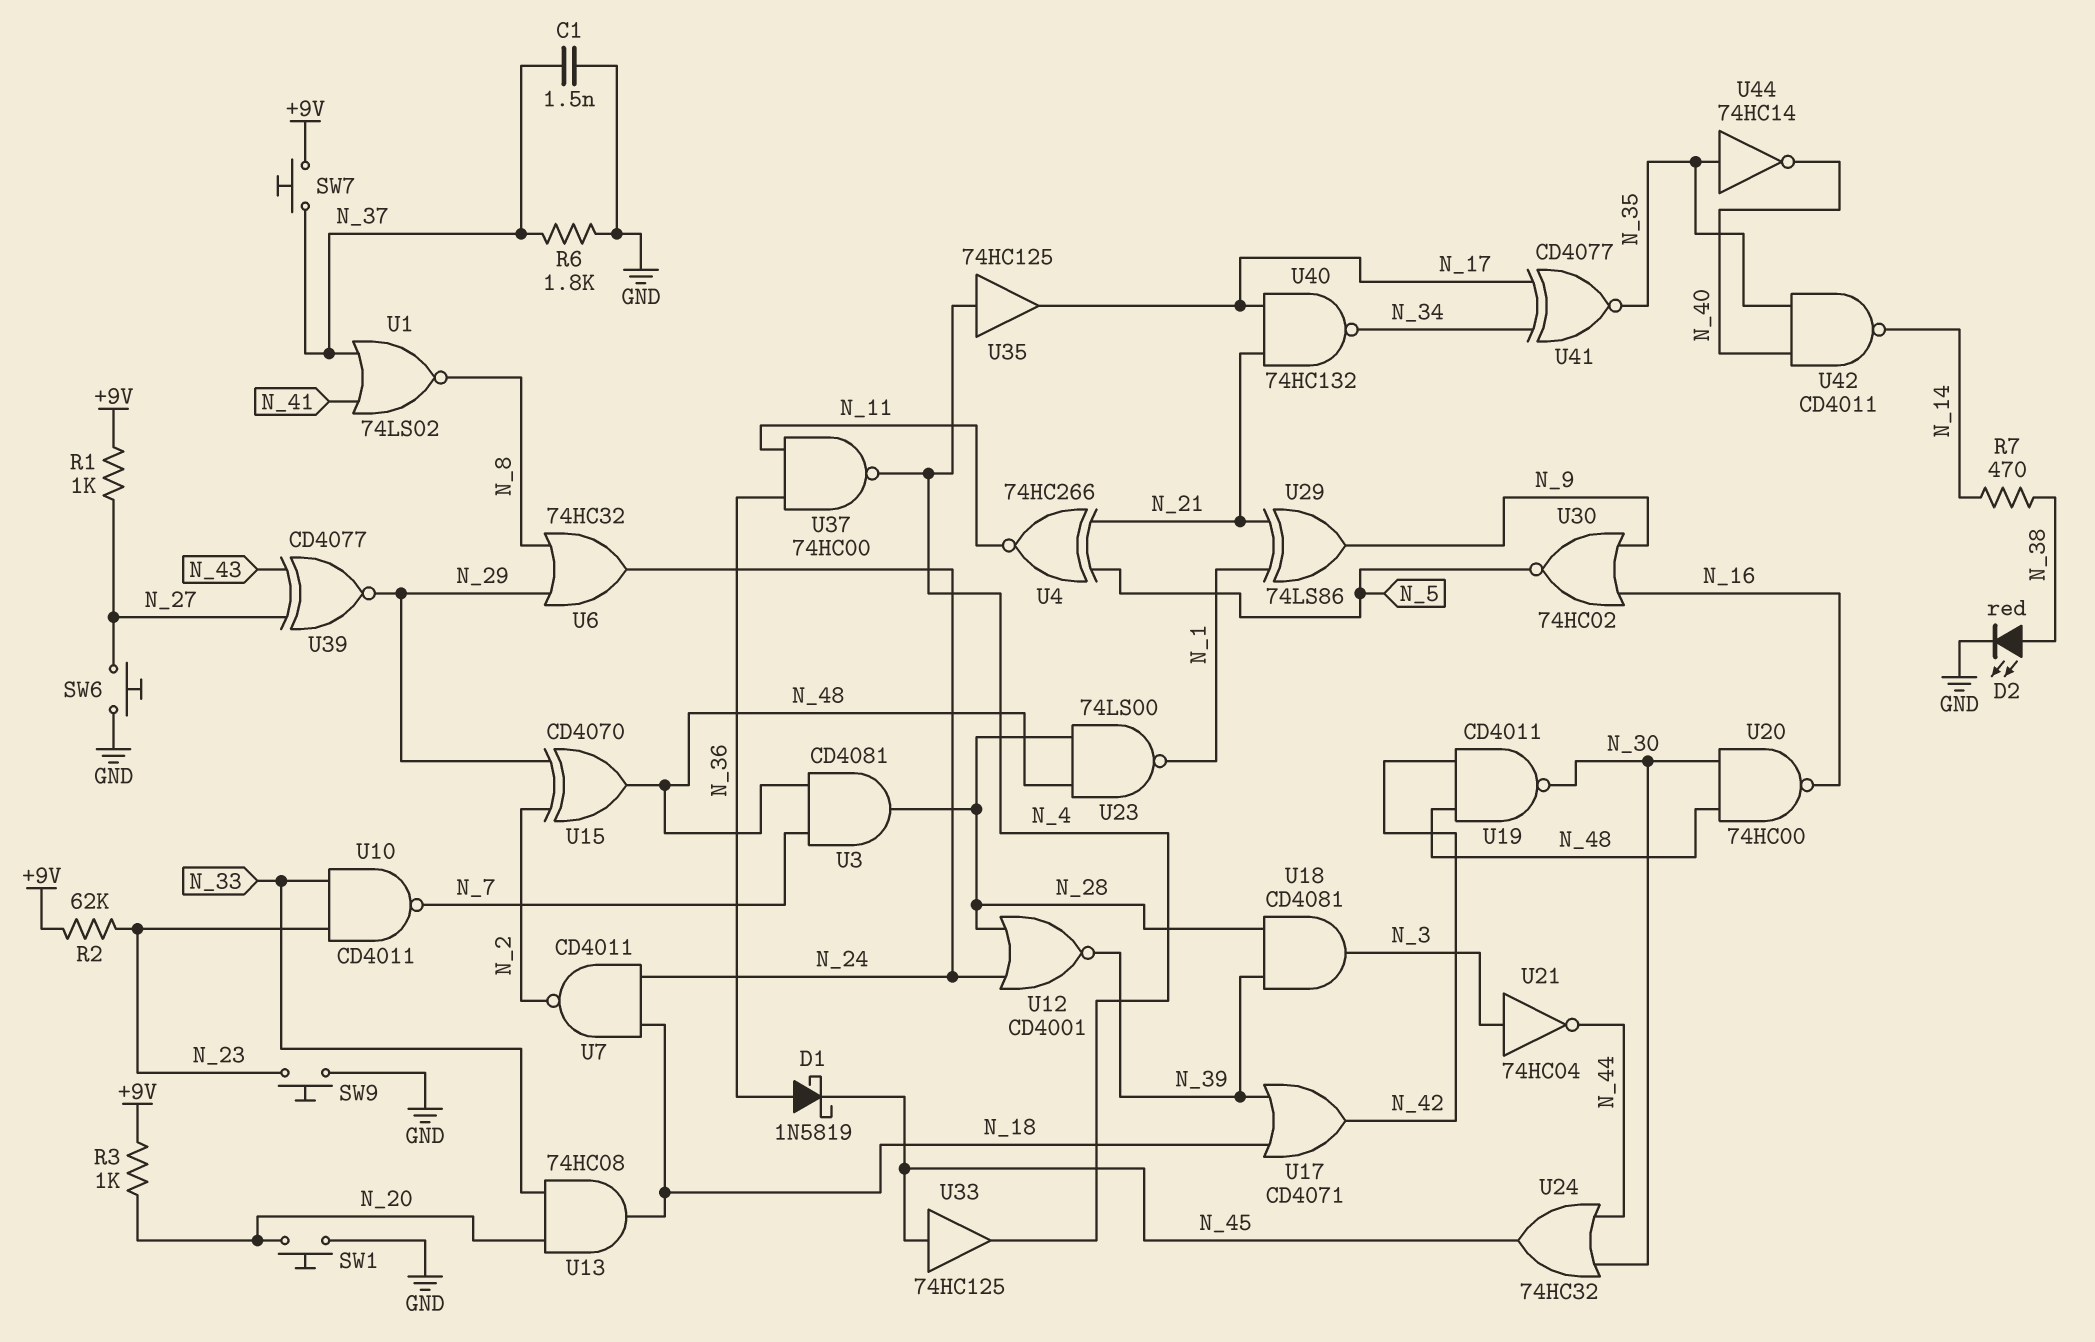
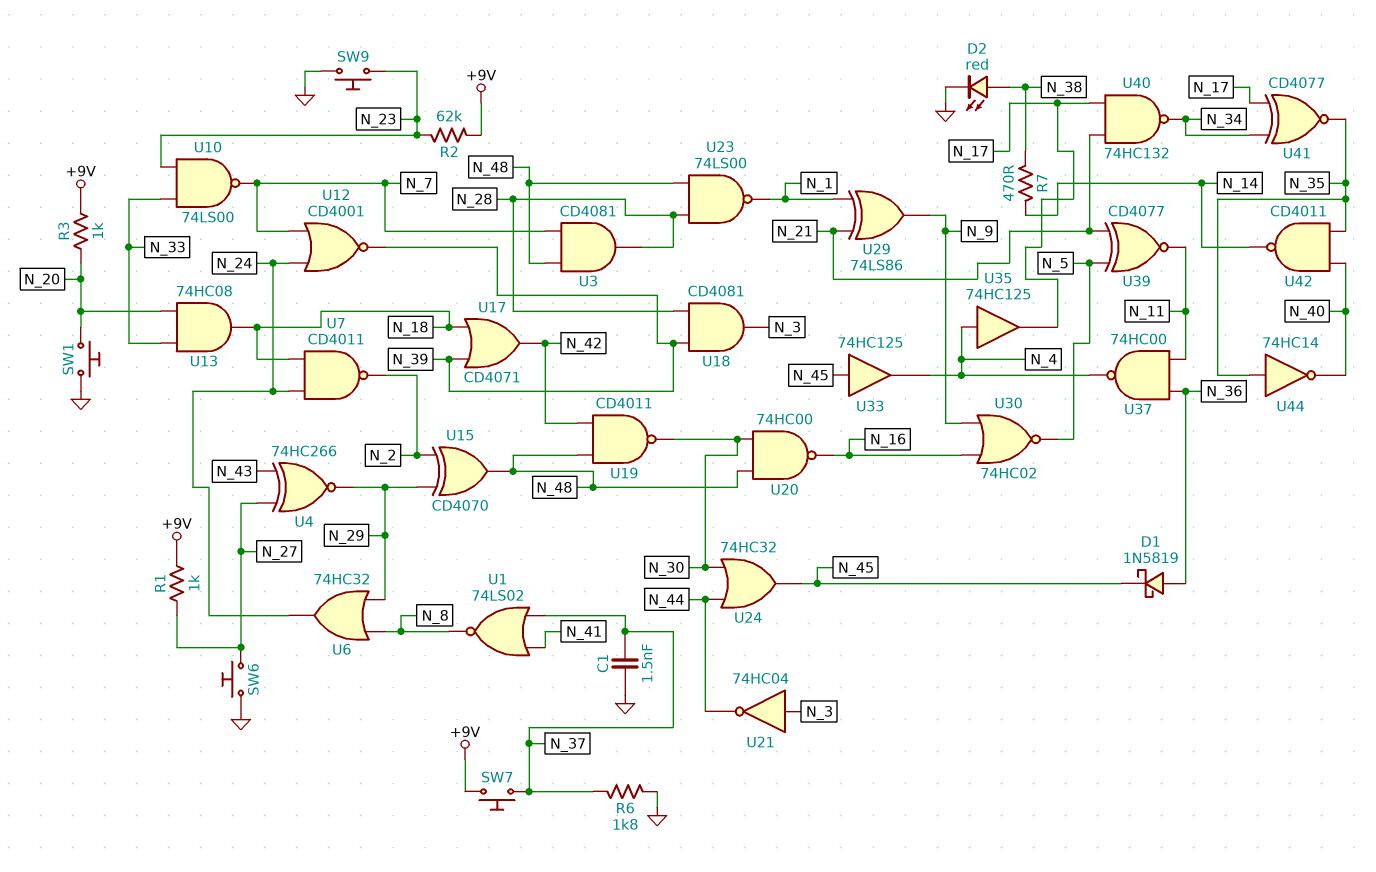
U4: XNOR 74HC266 (in N_5, in N_21, out N_11) -> XNOR 74HC266 (in N_27, in N_43, out N_29)
U10: NAND CD4011 (in N_23, in N_33, out N_7) -> NAND 74LS00 (in N_23, in N_33, out N_7)
U12: NOR CD4001 (in N_24, in N_28, out N_39) -> NOR CD4001 (in N_7, in N_24, out N_39)
U39: XNOR CD4077 (in N_27, in N_43, out N_29) -> XNOR CD4077 (in N_5, in N_21, out N_11)

